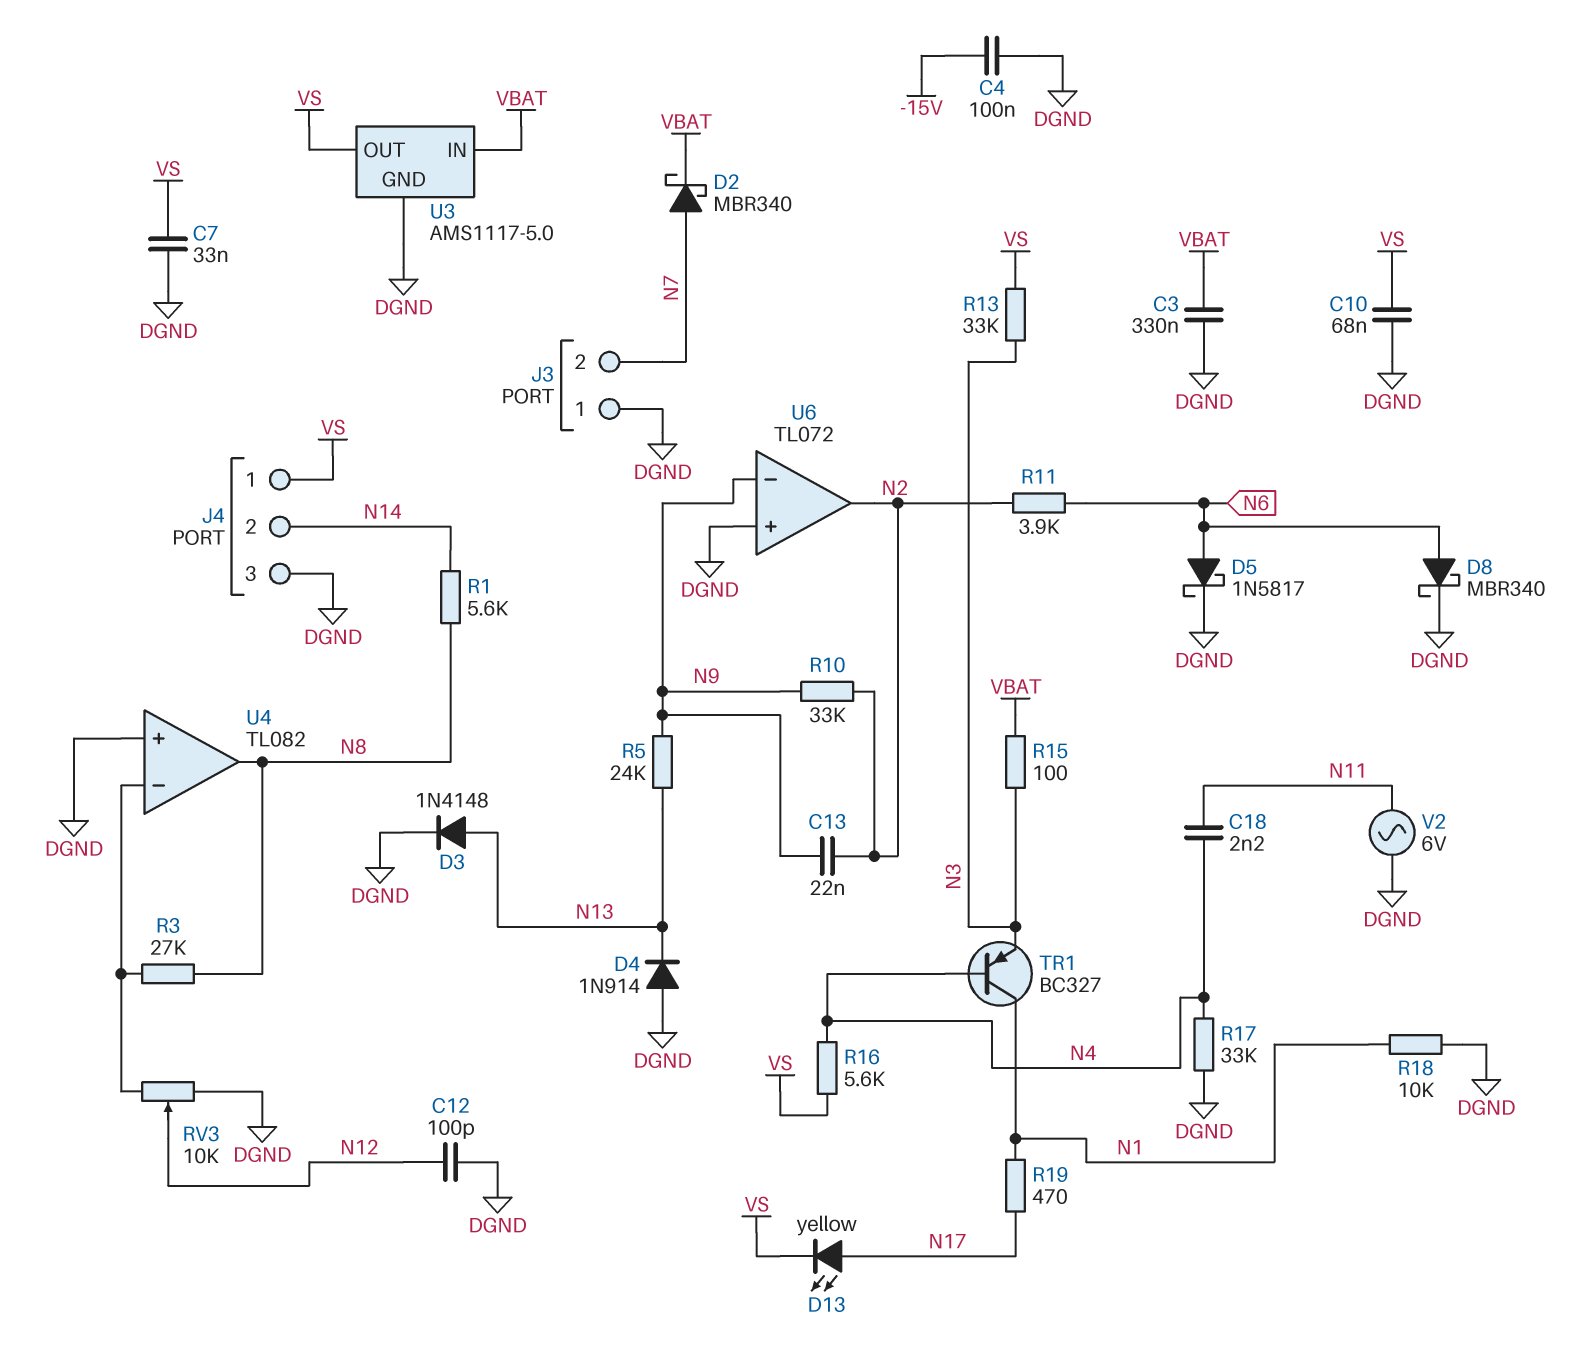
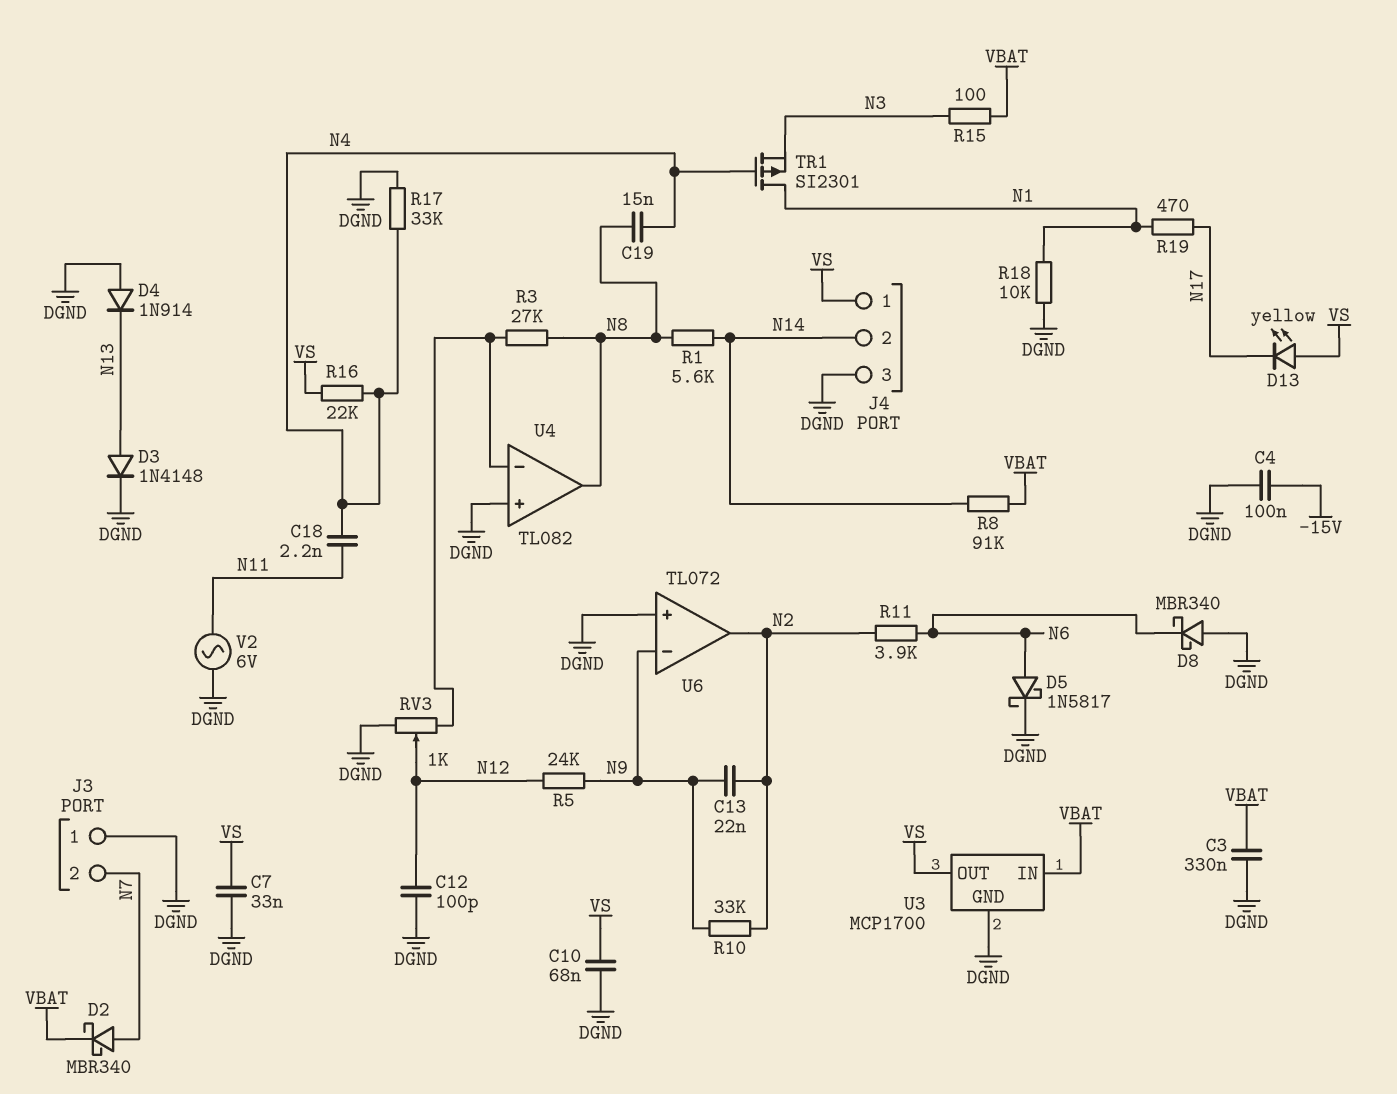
C19: none -> 15nF (N4, N8)
D8: schottky MBR340 (A N6, K DGND) -> schottky MBR340 (A DGND, K N6)
D13: LED yellow (A N17, K VS) -> LED yellow (A VS, K N17)
R5: 24k (N9, N13) -> 24k (N9, N12)
R8: none -> 91k (N14, VBAT)
R13: 33k (N3, VS) -> none
R16: 5.6k (N4, VS) -> 22k (N4, VS)
RV3: 10k (DGND, U4/in-, wiper N12) -> 1k (DGND, U4/in-, wiper N12)
TR1: PNP BC327 (B N4, C N1, E N3) -> PMOS SI2301 (G N4, D N1, S N3)
U3: AMS1117-5.0 -> MCP1700

